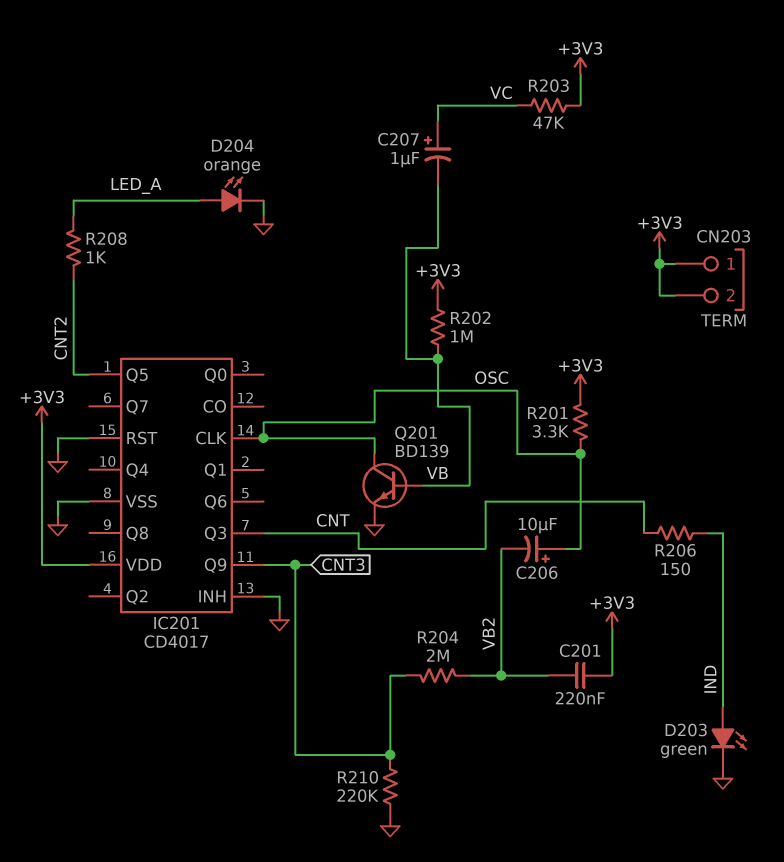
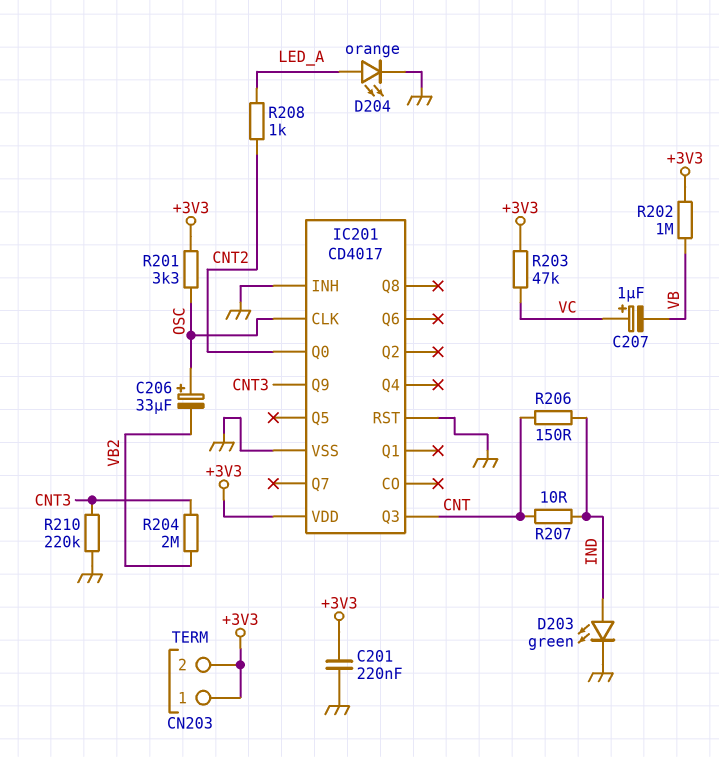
C201: 220nF (+3V3, VB2) -> 220nF (+3V3, GND)
C206: 10uF (plus OSC, minus VB2) -> 33uF (plus OSC, minus VB2)
IC201 pin Q0: none -> CNT2
IC201 pin Q5: CNT2 -> none
Q201: NPN BD139 (B VB, C OSC, E GND) -> none
R207: none -> 10 (CNT, IND)

